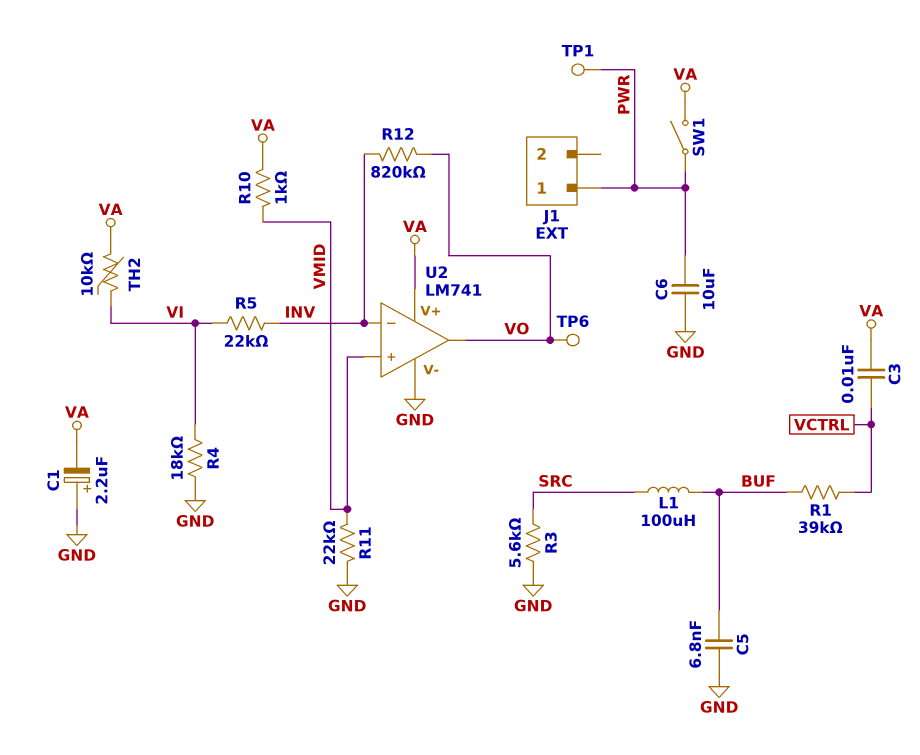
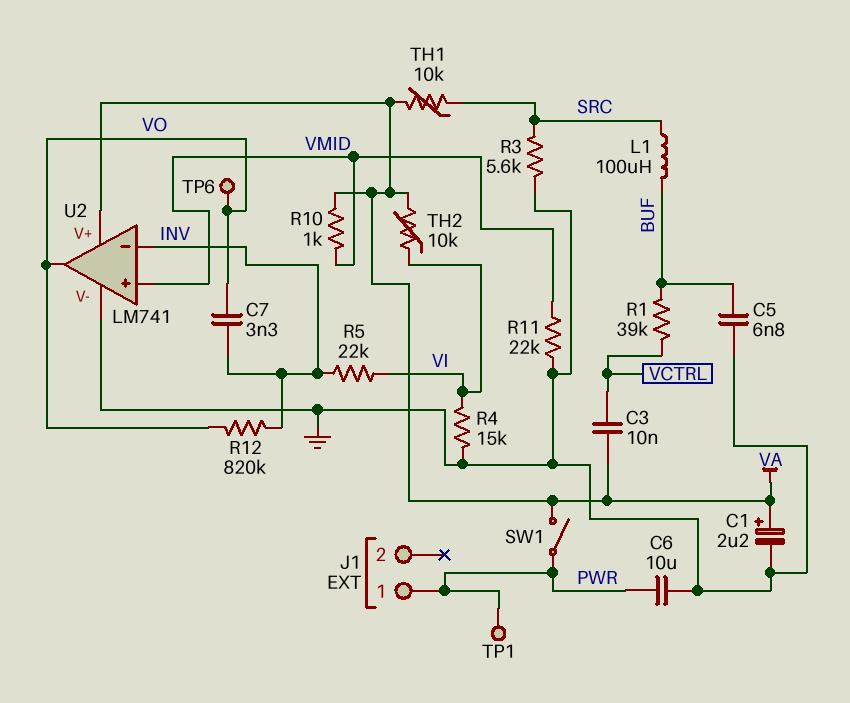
C1: 2.2uF (plus GND, minus VA) -> 2.2uF (plus VA, minus GND)
C7: none -> 3.3nF (INV, VO)
R4: 18k (GND, VI) -> 15k (GND, VI)
TH1: none -> 10k (SRC, VA)

